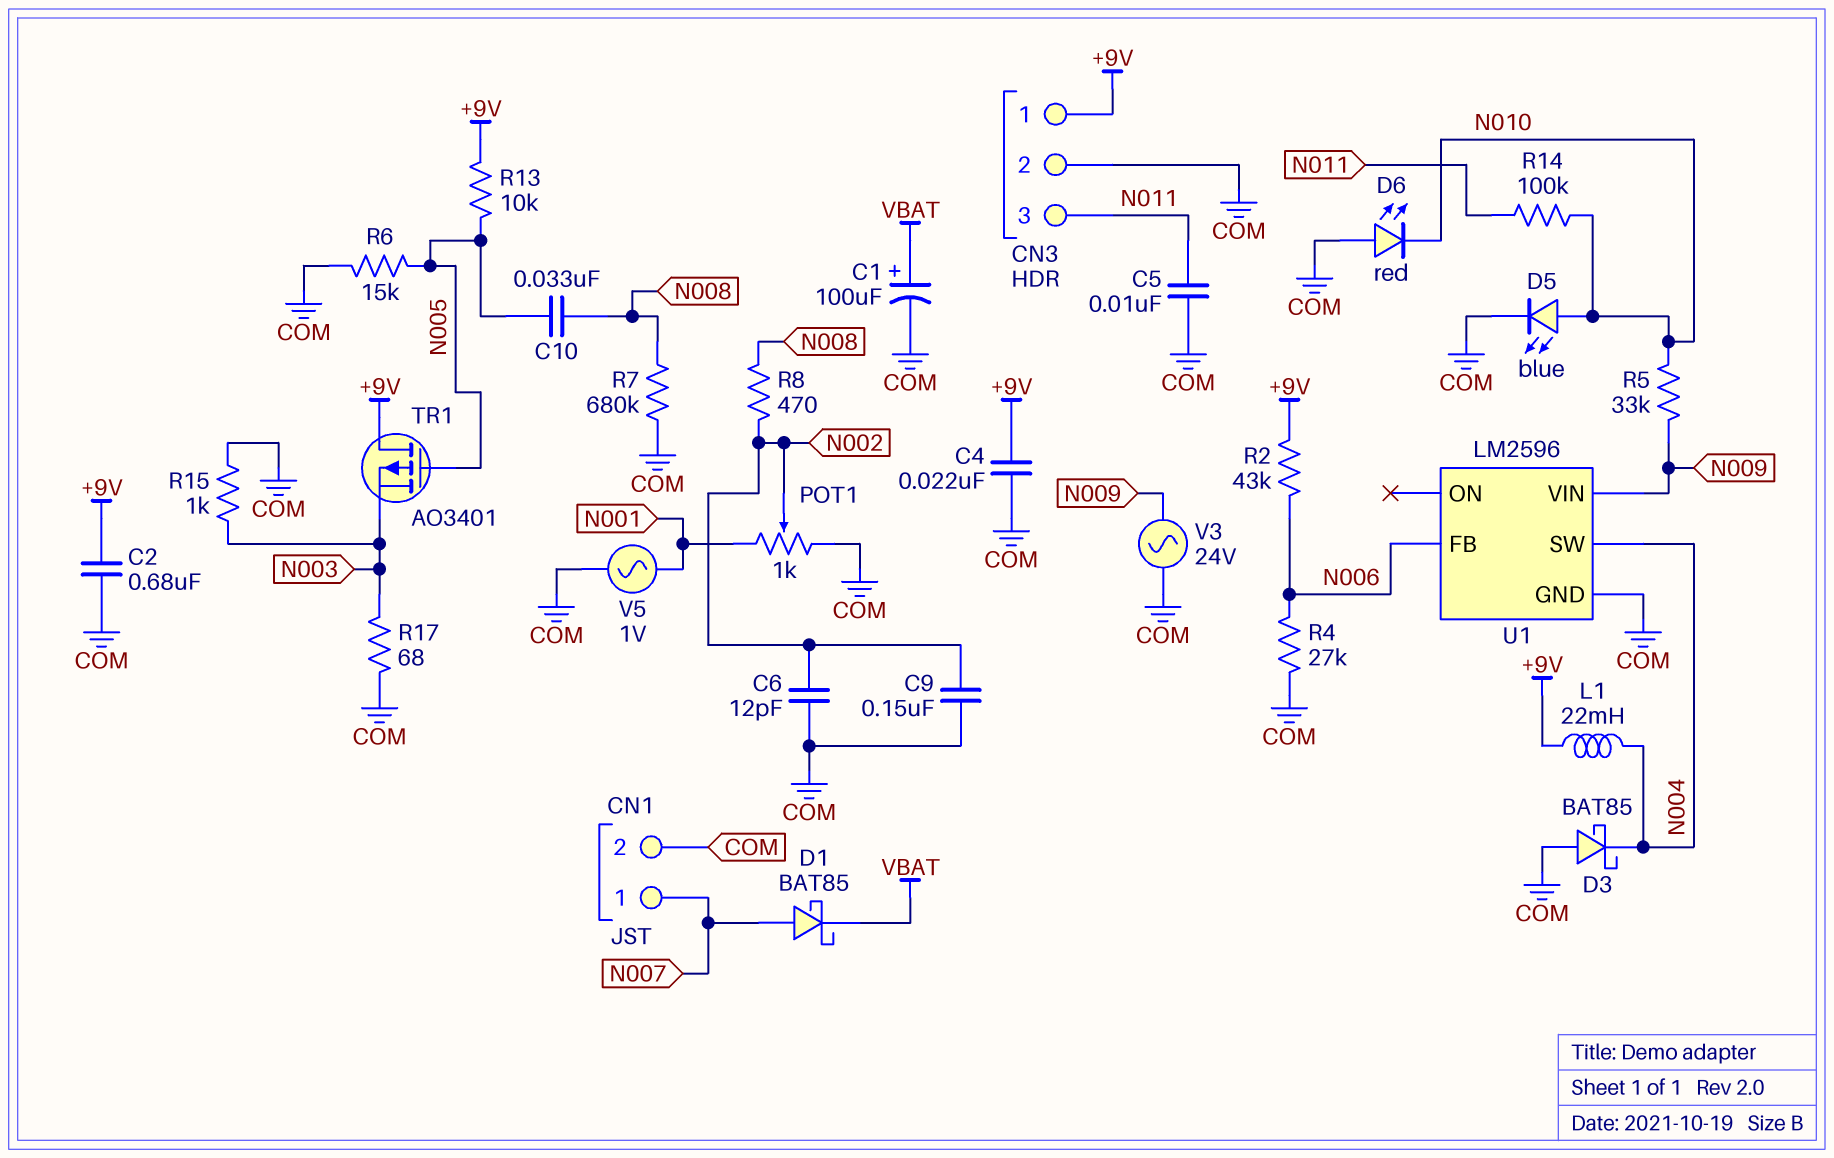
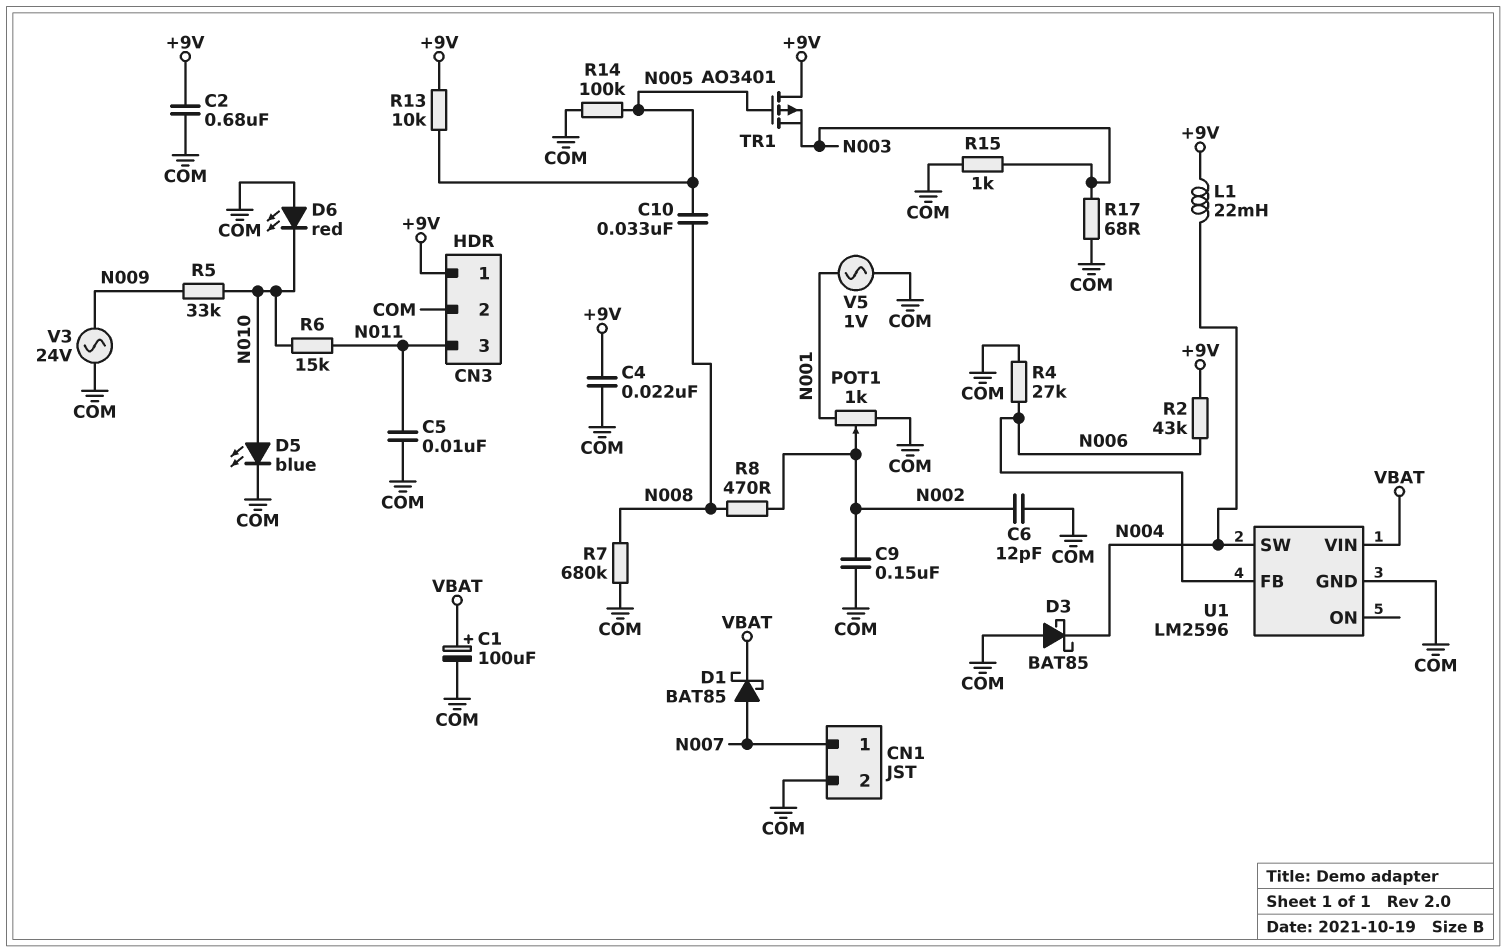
R6: 15k (COM, N005) -> 15k (N010, N011)
R14: 100k (N010, N011) -> 100k (COM, N005)
U1 pin VIN: N009 -> VBAT

